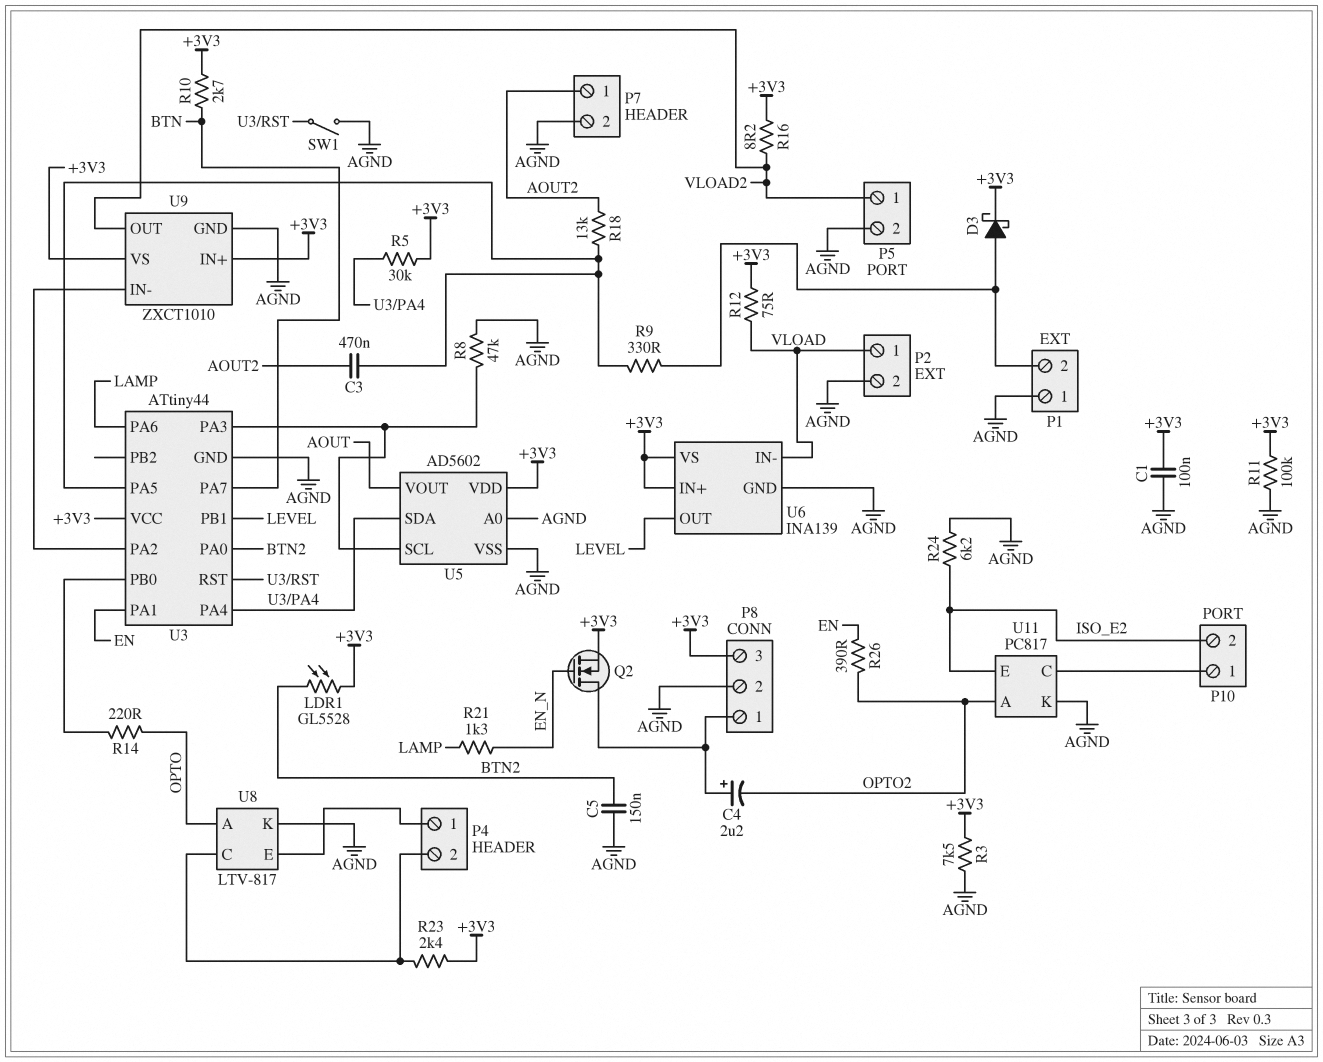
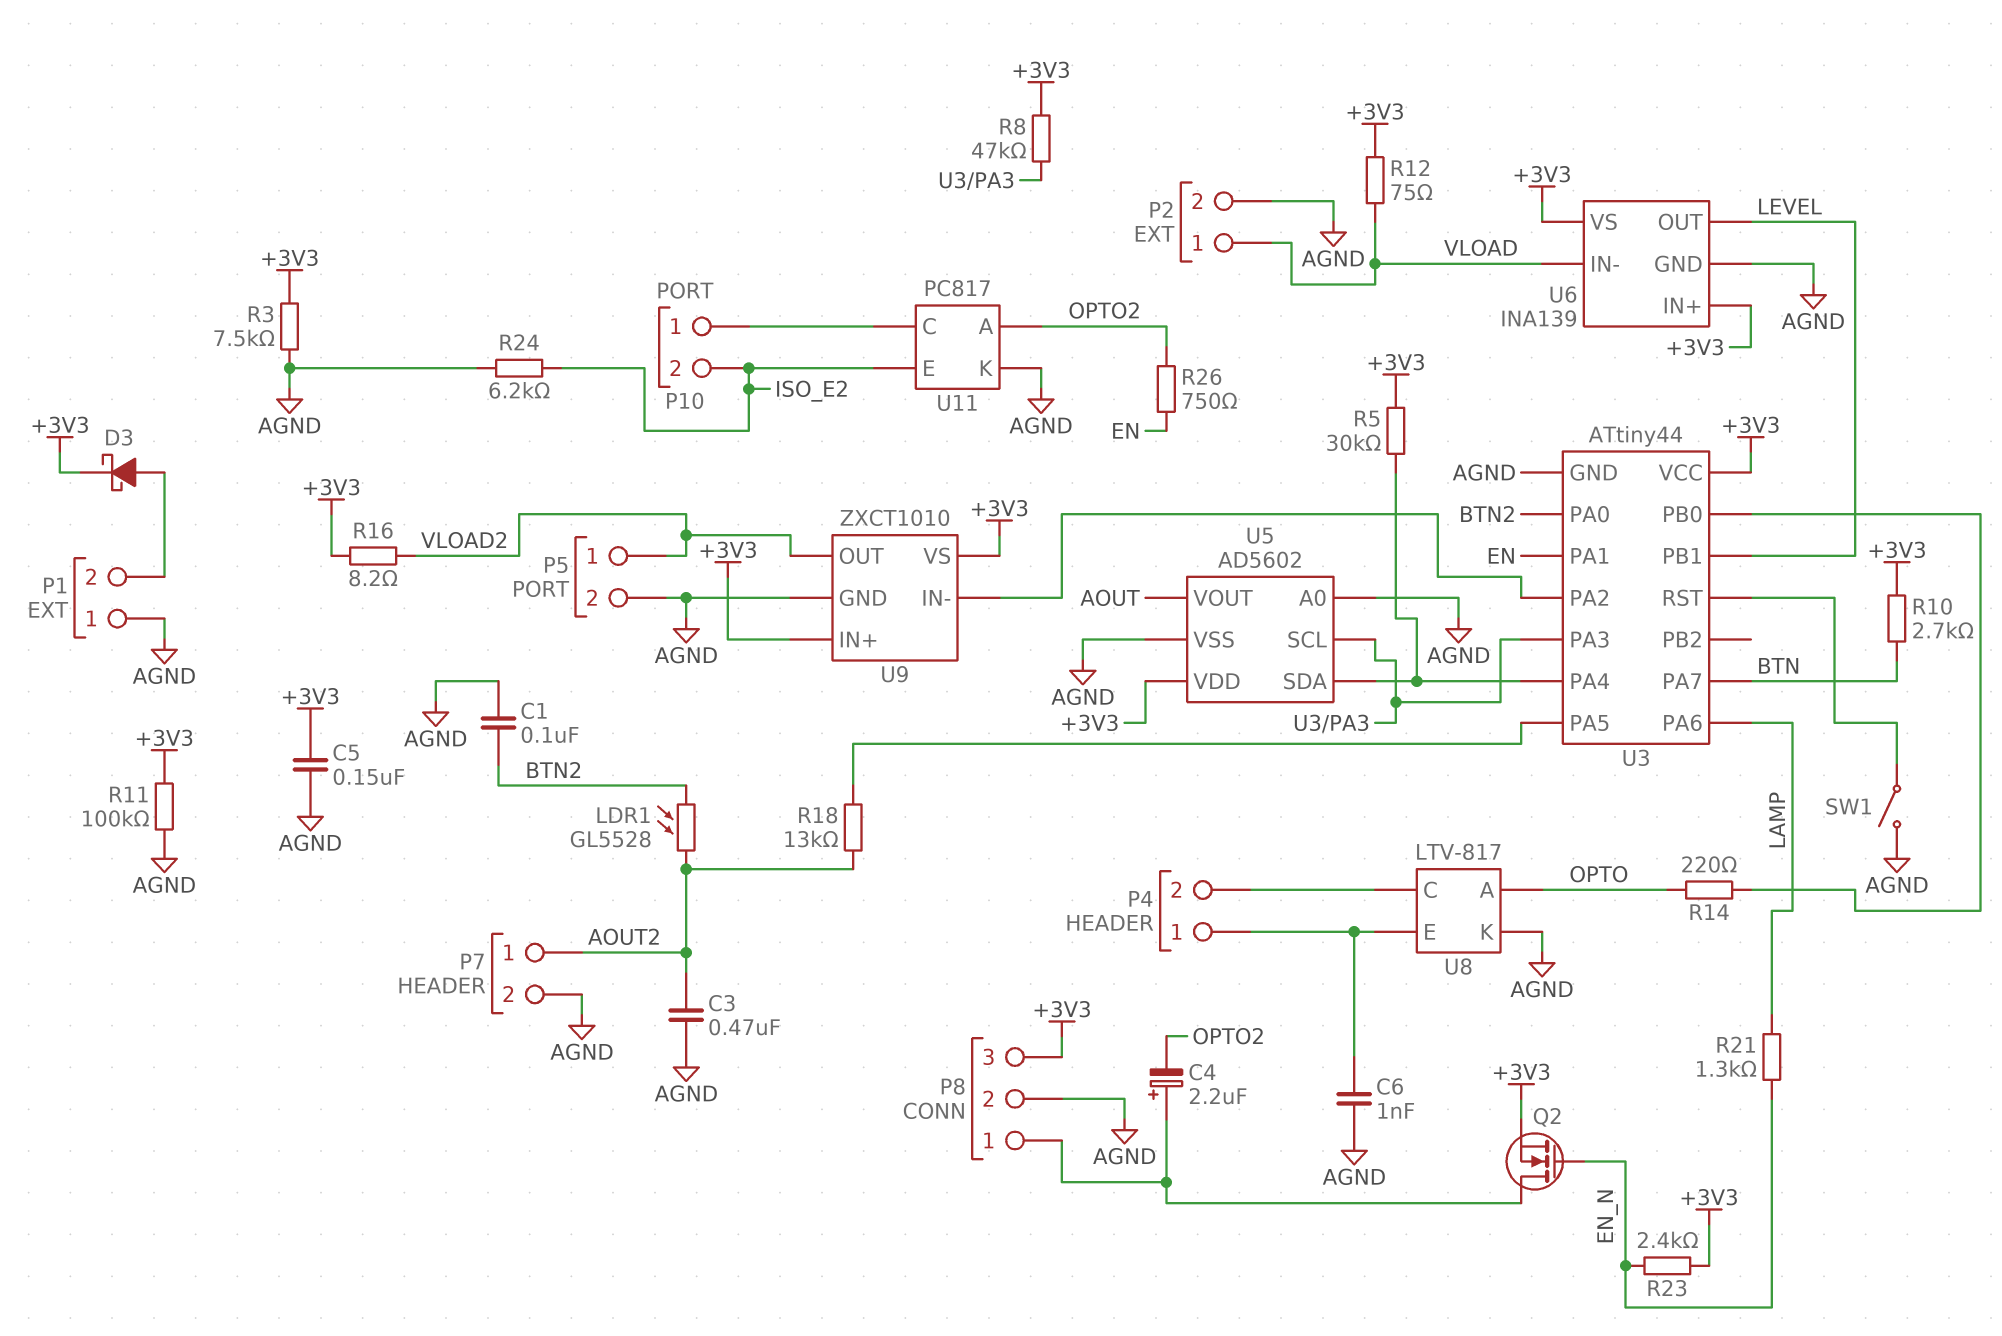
C1: 100nF (+3V3, AGND) -> 100nF (AGND, BTN2)
C3: 470nF (AOUT2, U3/PA5) -> 470nF (AGND, AOUT2)
C5: 150nF (AGND, BTN2) -> 150nF (+3V3, AGND)
C6: none -> 1nF (AGND, P4/1)
LDR1: GL5528 (+3V3, BTN2) -> GL5528 (AOUT2, BTN2)
R8: 47k (AGND, U3/PA3) -> 47k (+3V3, U3/PA3)
R9: 330 (P1/2, U3/PA5) -> none
R23: 2.4k (+3V3, P4/2) -> 2.4k (+3V3, EN_N)
R26: 390 (EN, OPTO2) -> 750 (EN, OPTO2)

